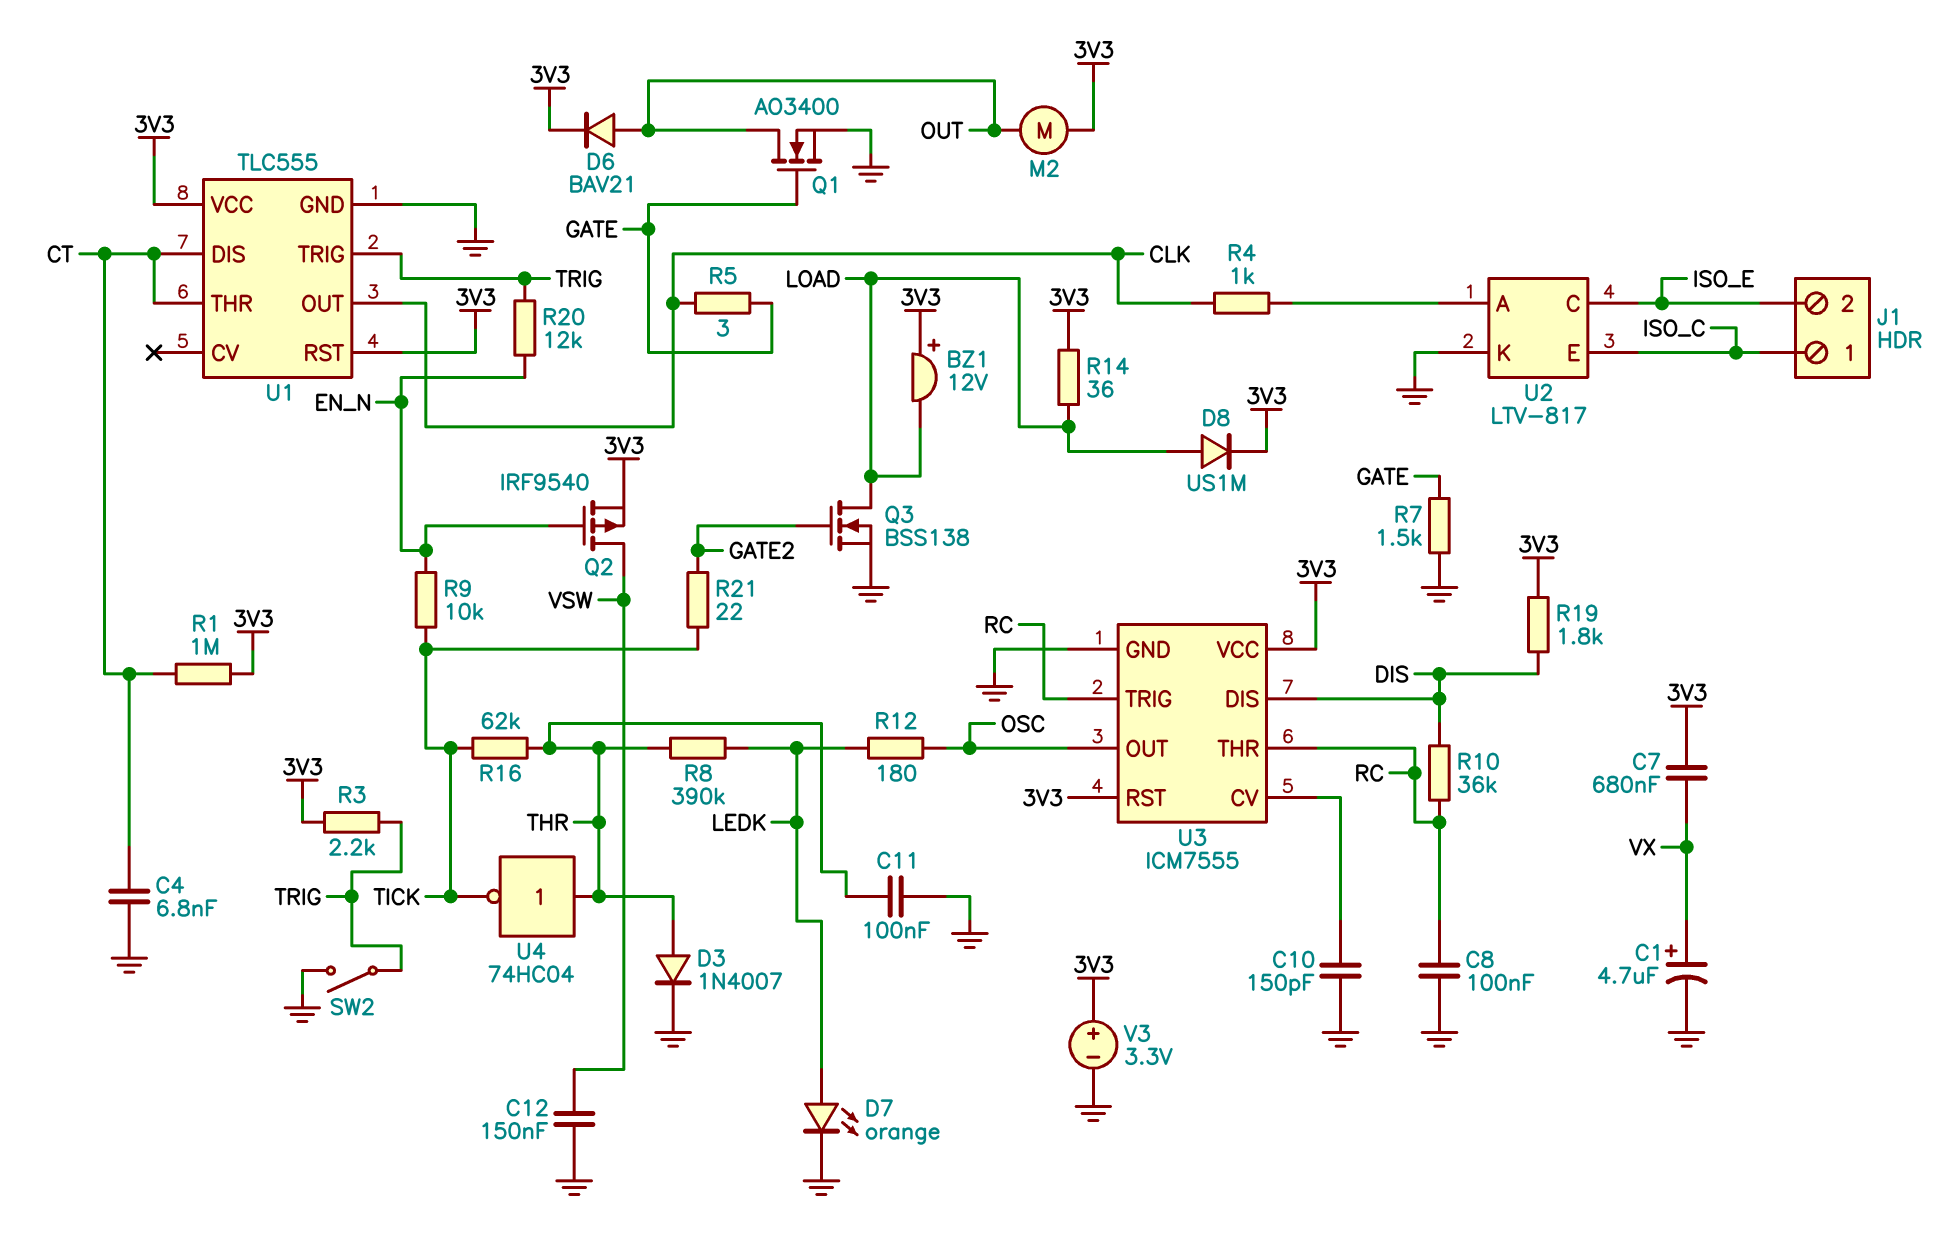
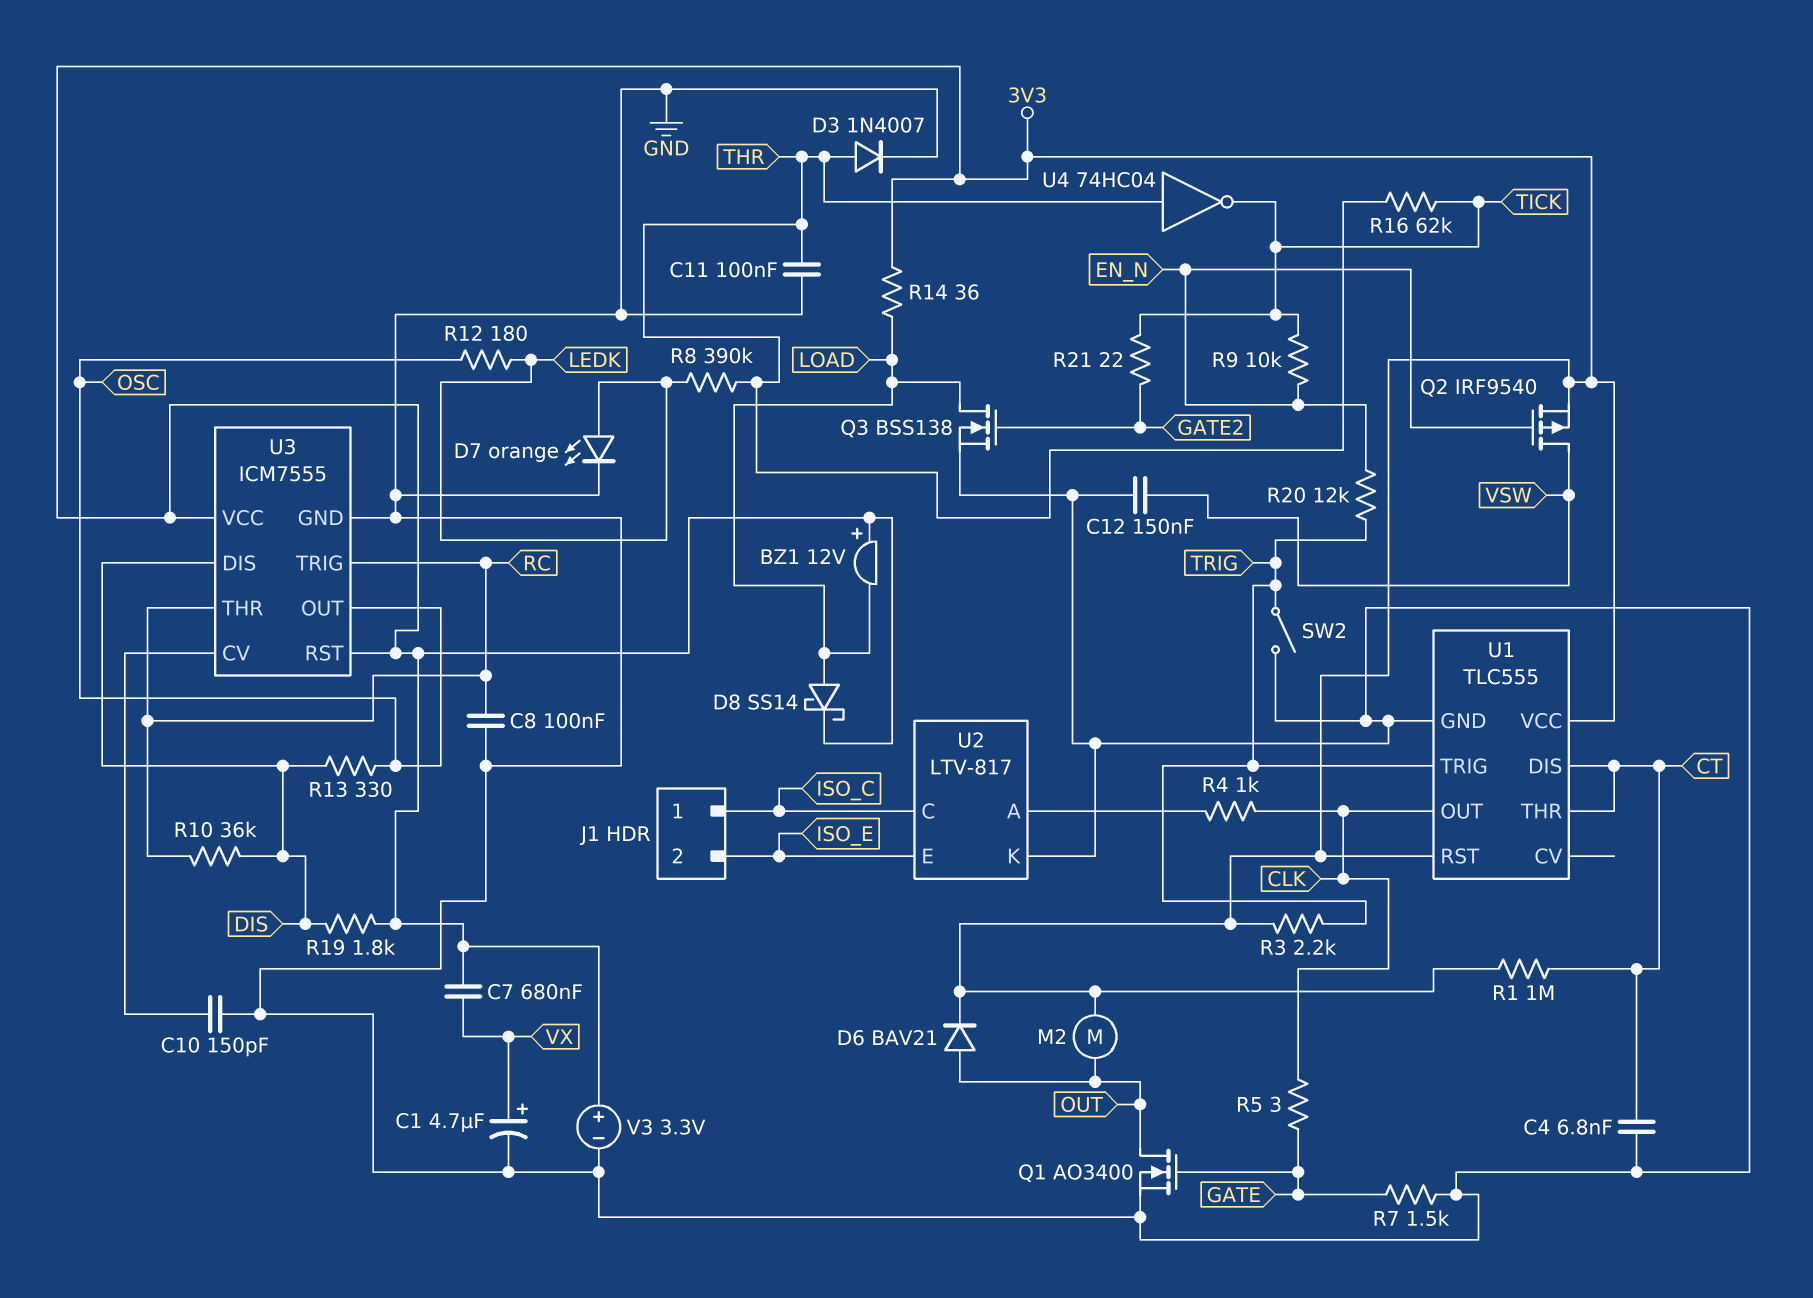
D8: diode US1M (A LOAD, K 3V3) -> schottky SS14 (A LOAD, K 3V3)
R13: none -> 330 (DIS, OSC)
U2 pin C: ISO_E -> ISO_C
U2 pin E: ISO_C -> ISO_E

